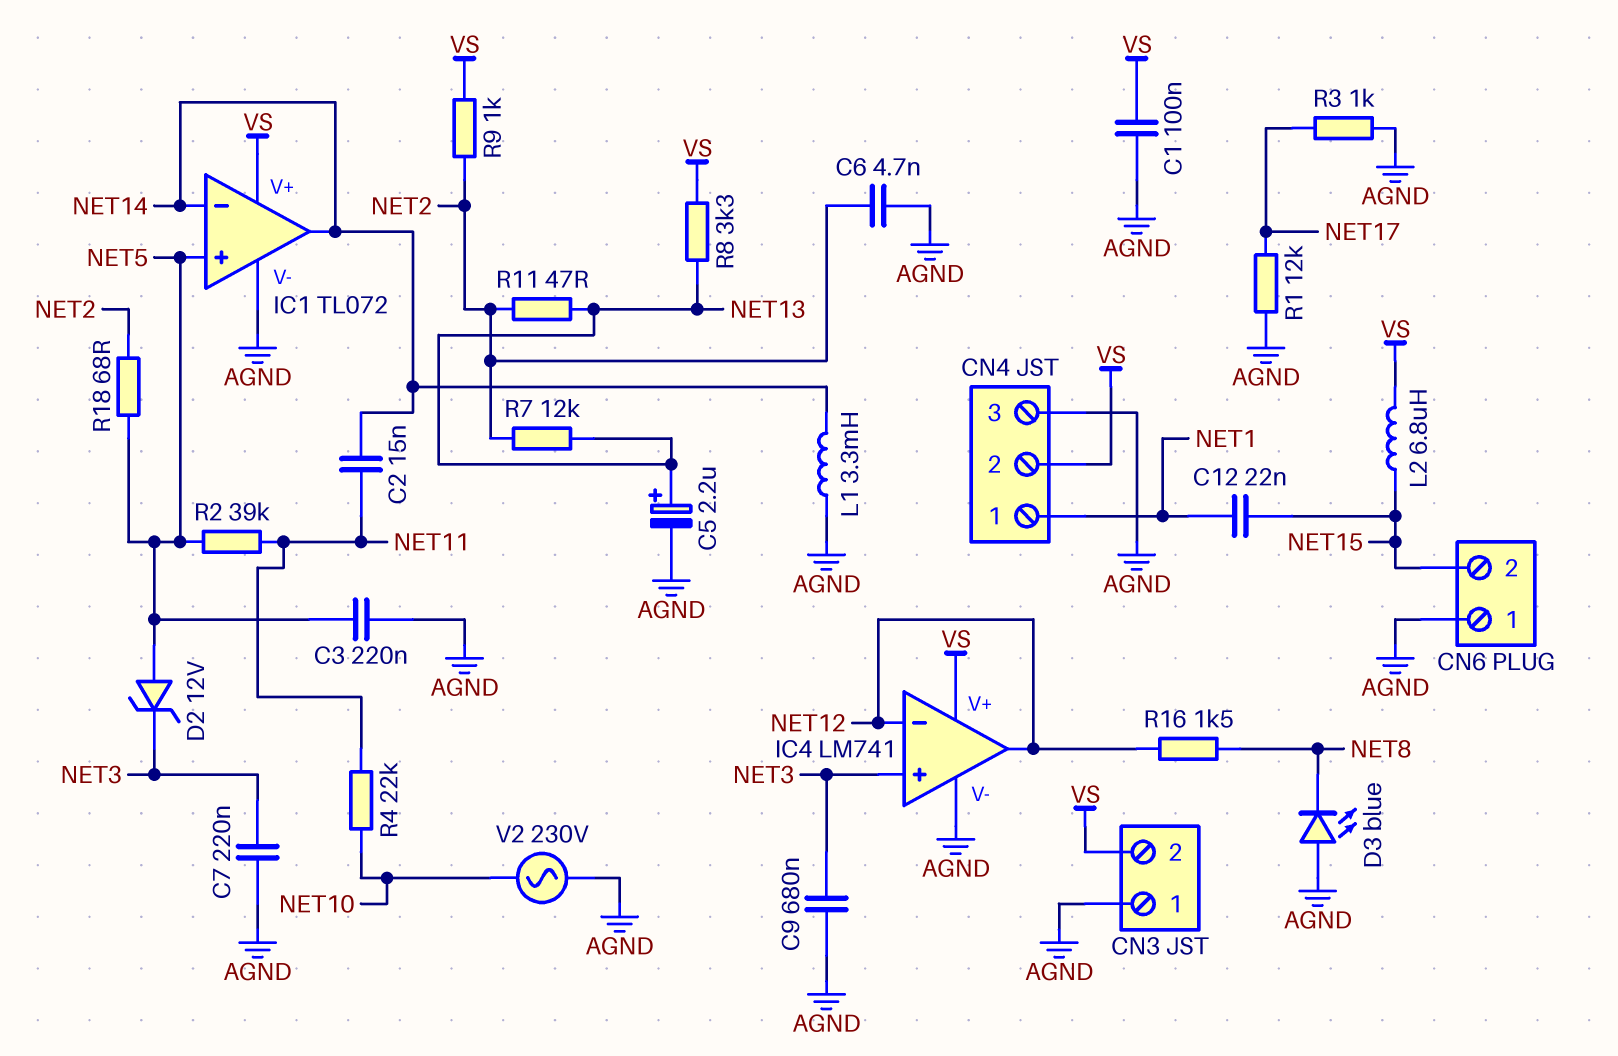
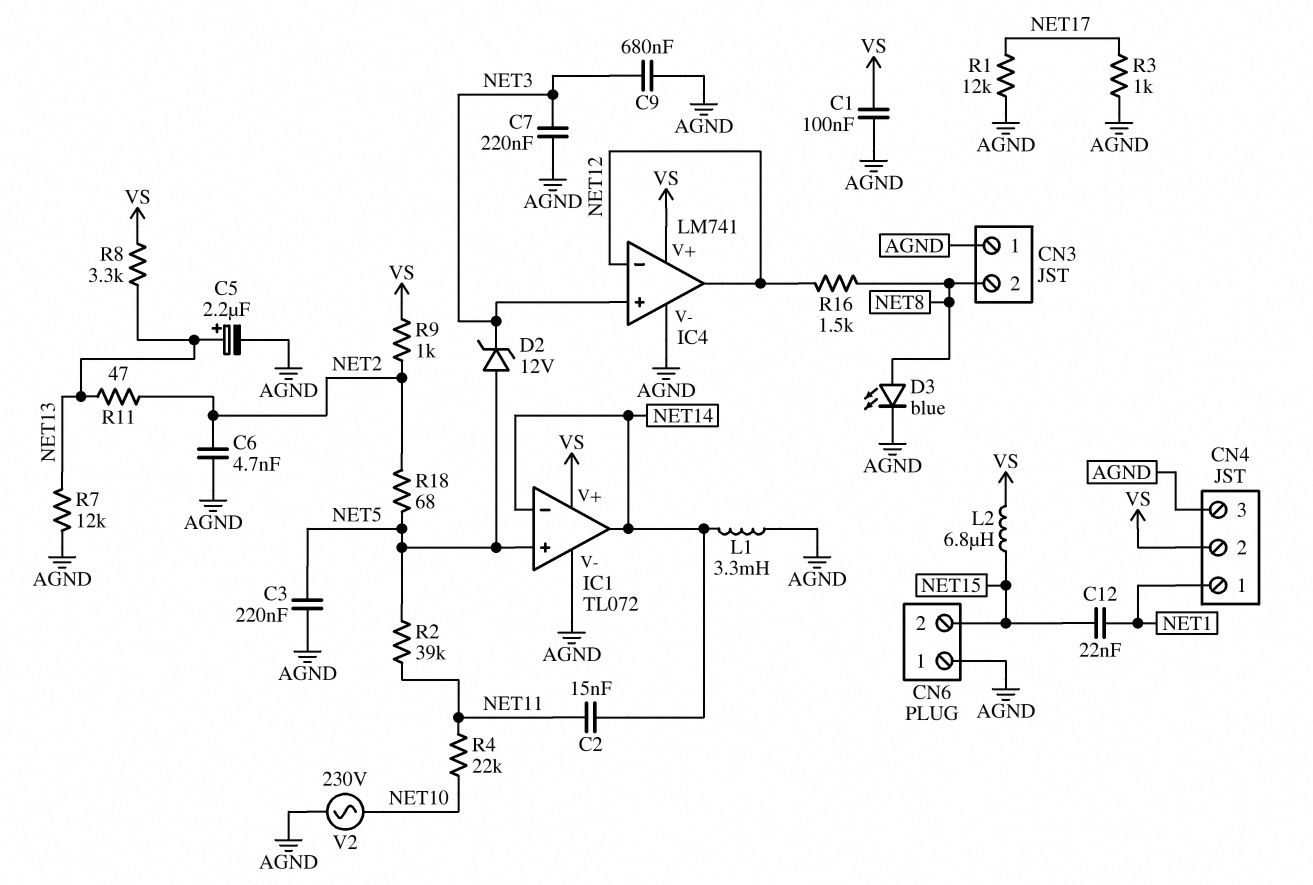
CN3 pin 2: VS -> NET8
D3: LED blue (A AGND, K NET8) -> LED blue (A NET8, K AGND)
R7: 12k (NET2, NET13) -> 12k (AGND, NET13)

